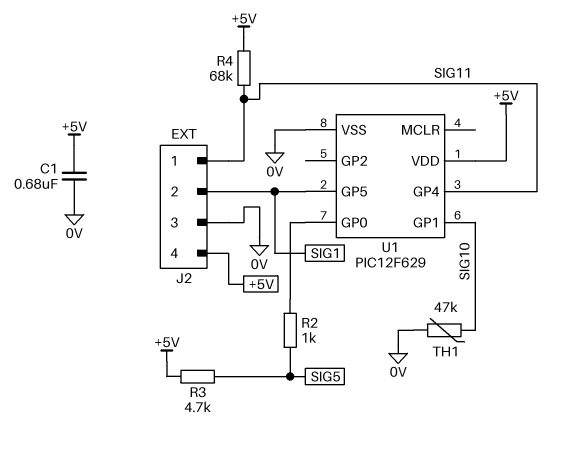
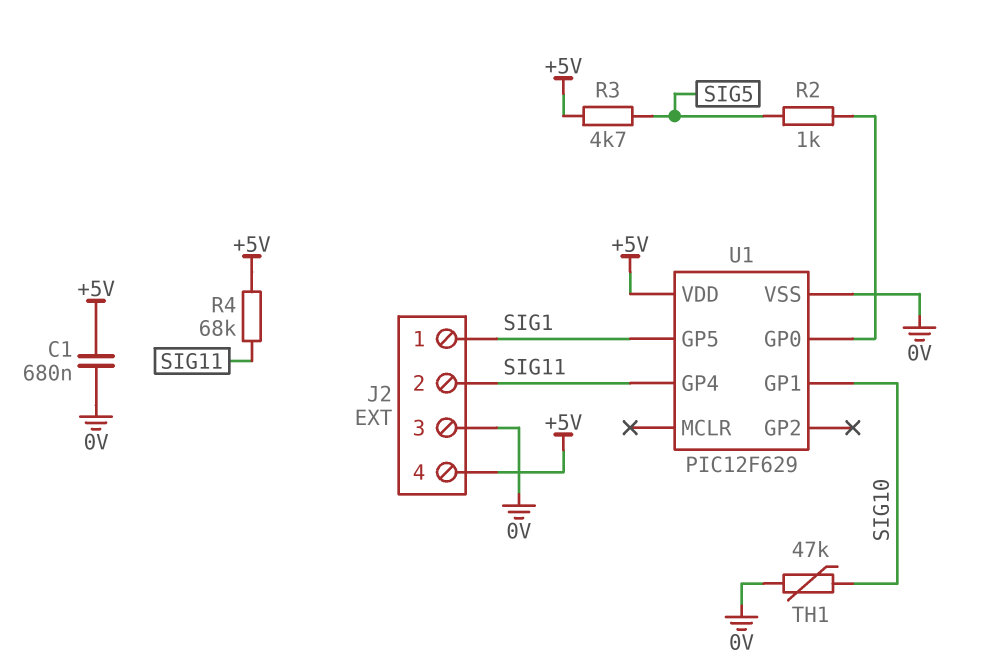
J2 pin 1: SIG11 -> SIG1
J2 pin 2: SIG1 -> SIG11

